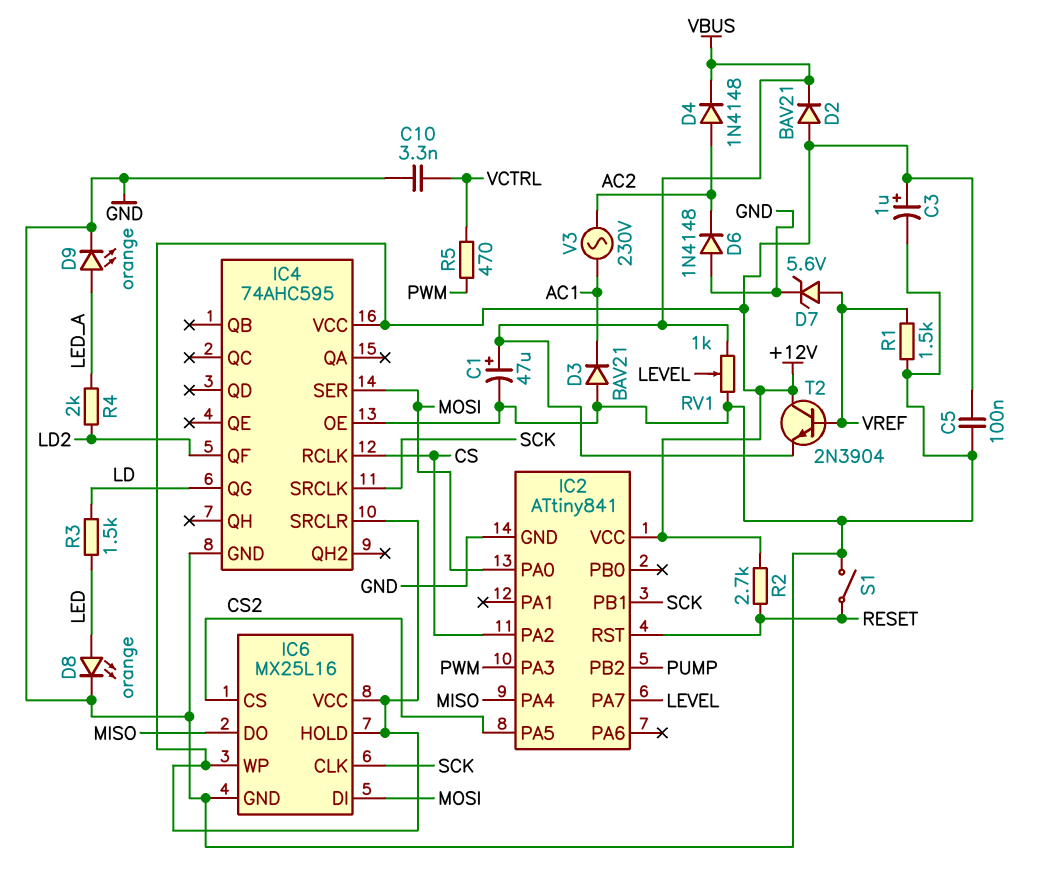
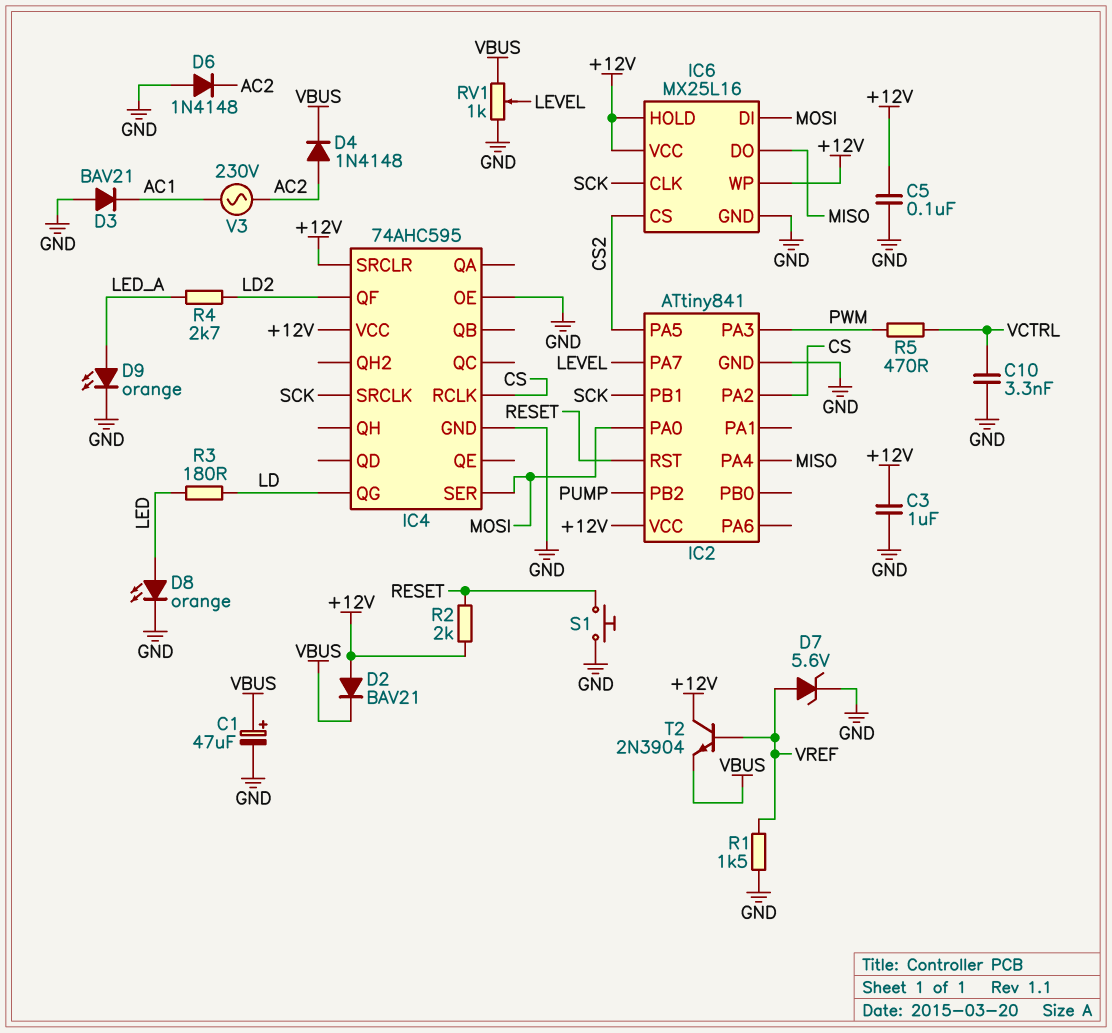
C3: 1uF (plus +12V, minus GND) -> 1uF (+12V, GND)
R2: 2.7k (+12V, RESET) -> 2k (+12V, RESET)
R3: 1.5k (LD, LED) -> 180 (LD, LED)
R4: 2k (LD2, LED_A) -> 2.7k (LD2, LED_A)
S1: switch (GND, RESET) -> button (GND, RESET)

